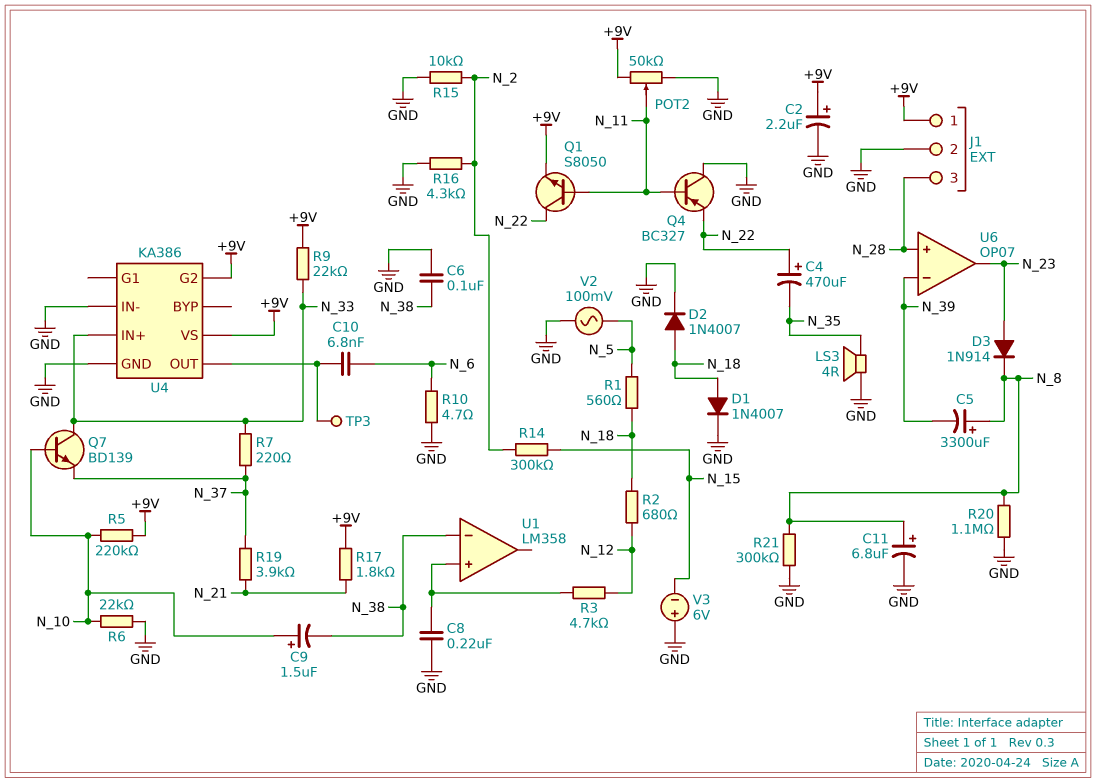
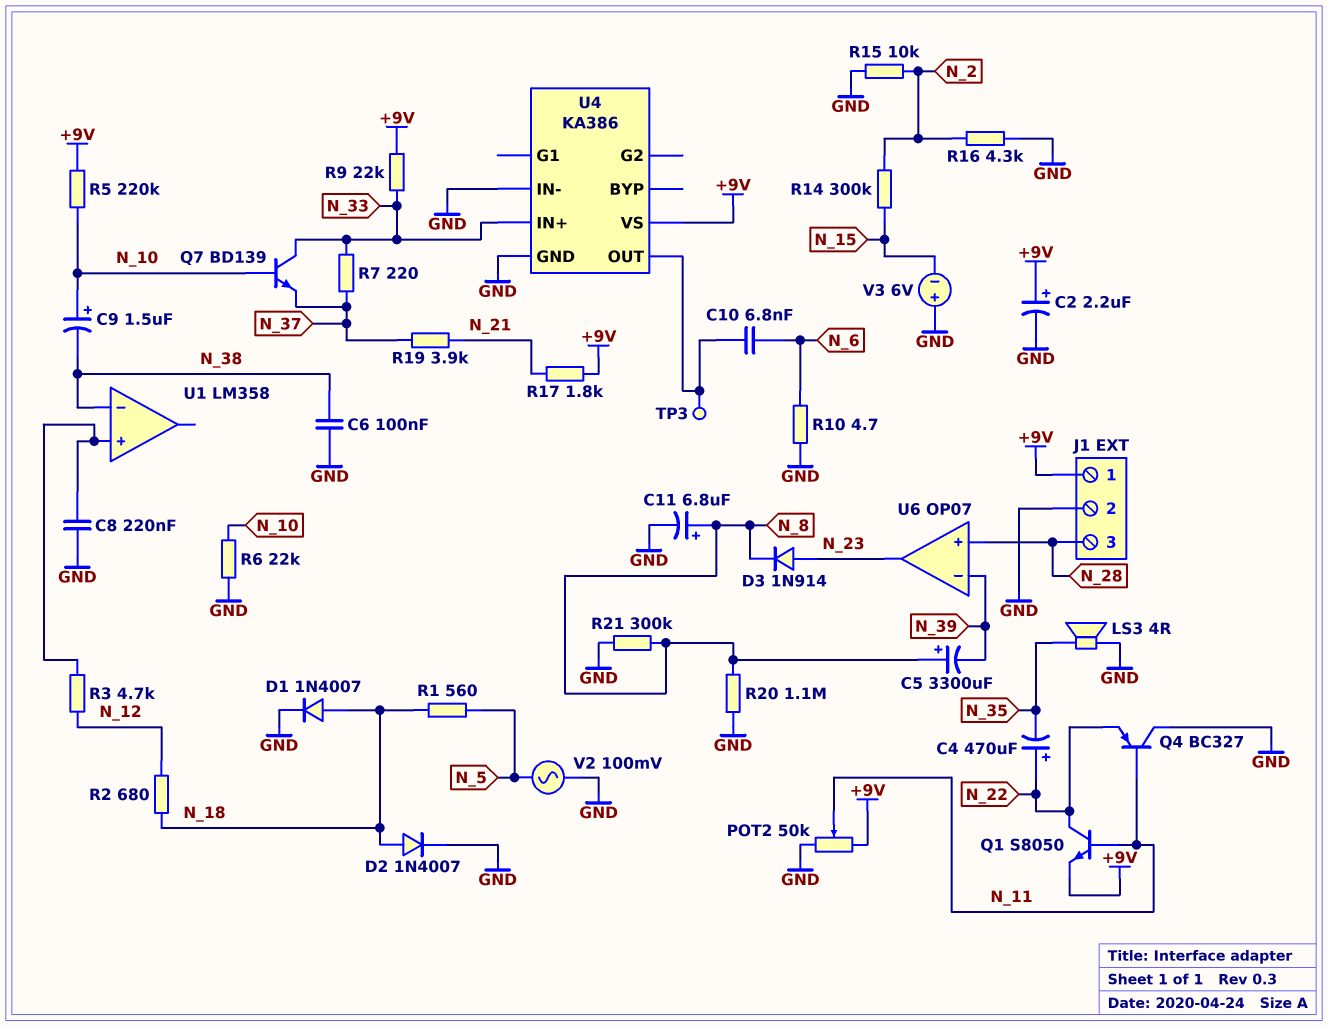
U4 pin G2: +9V -> none

